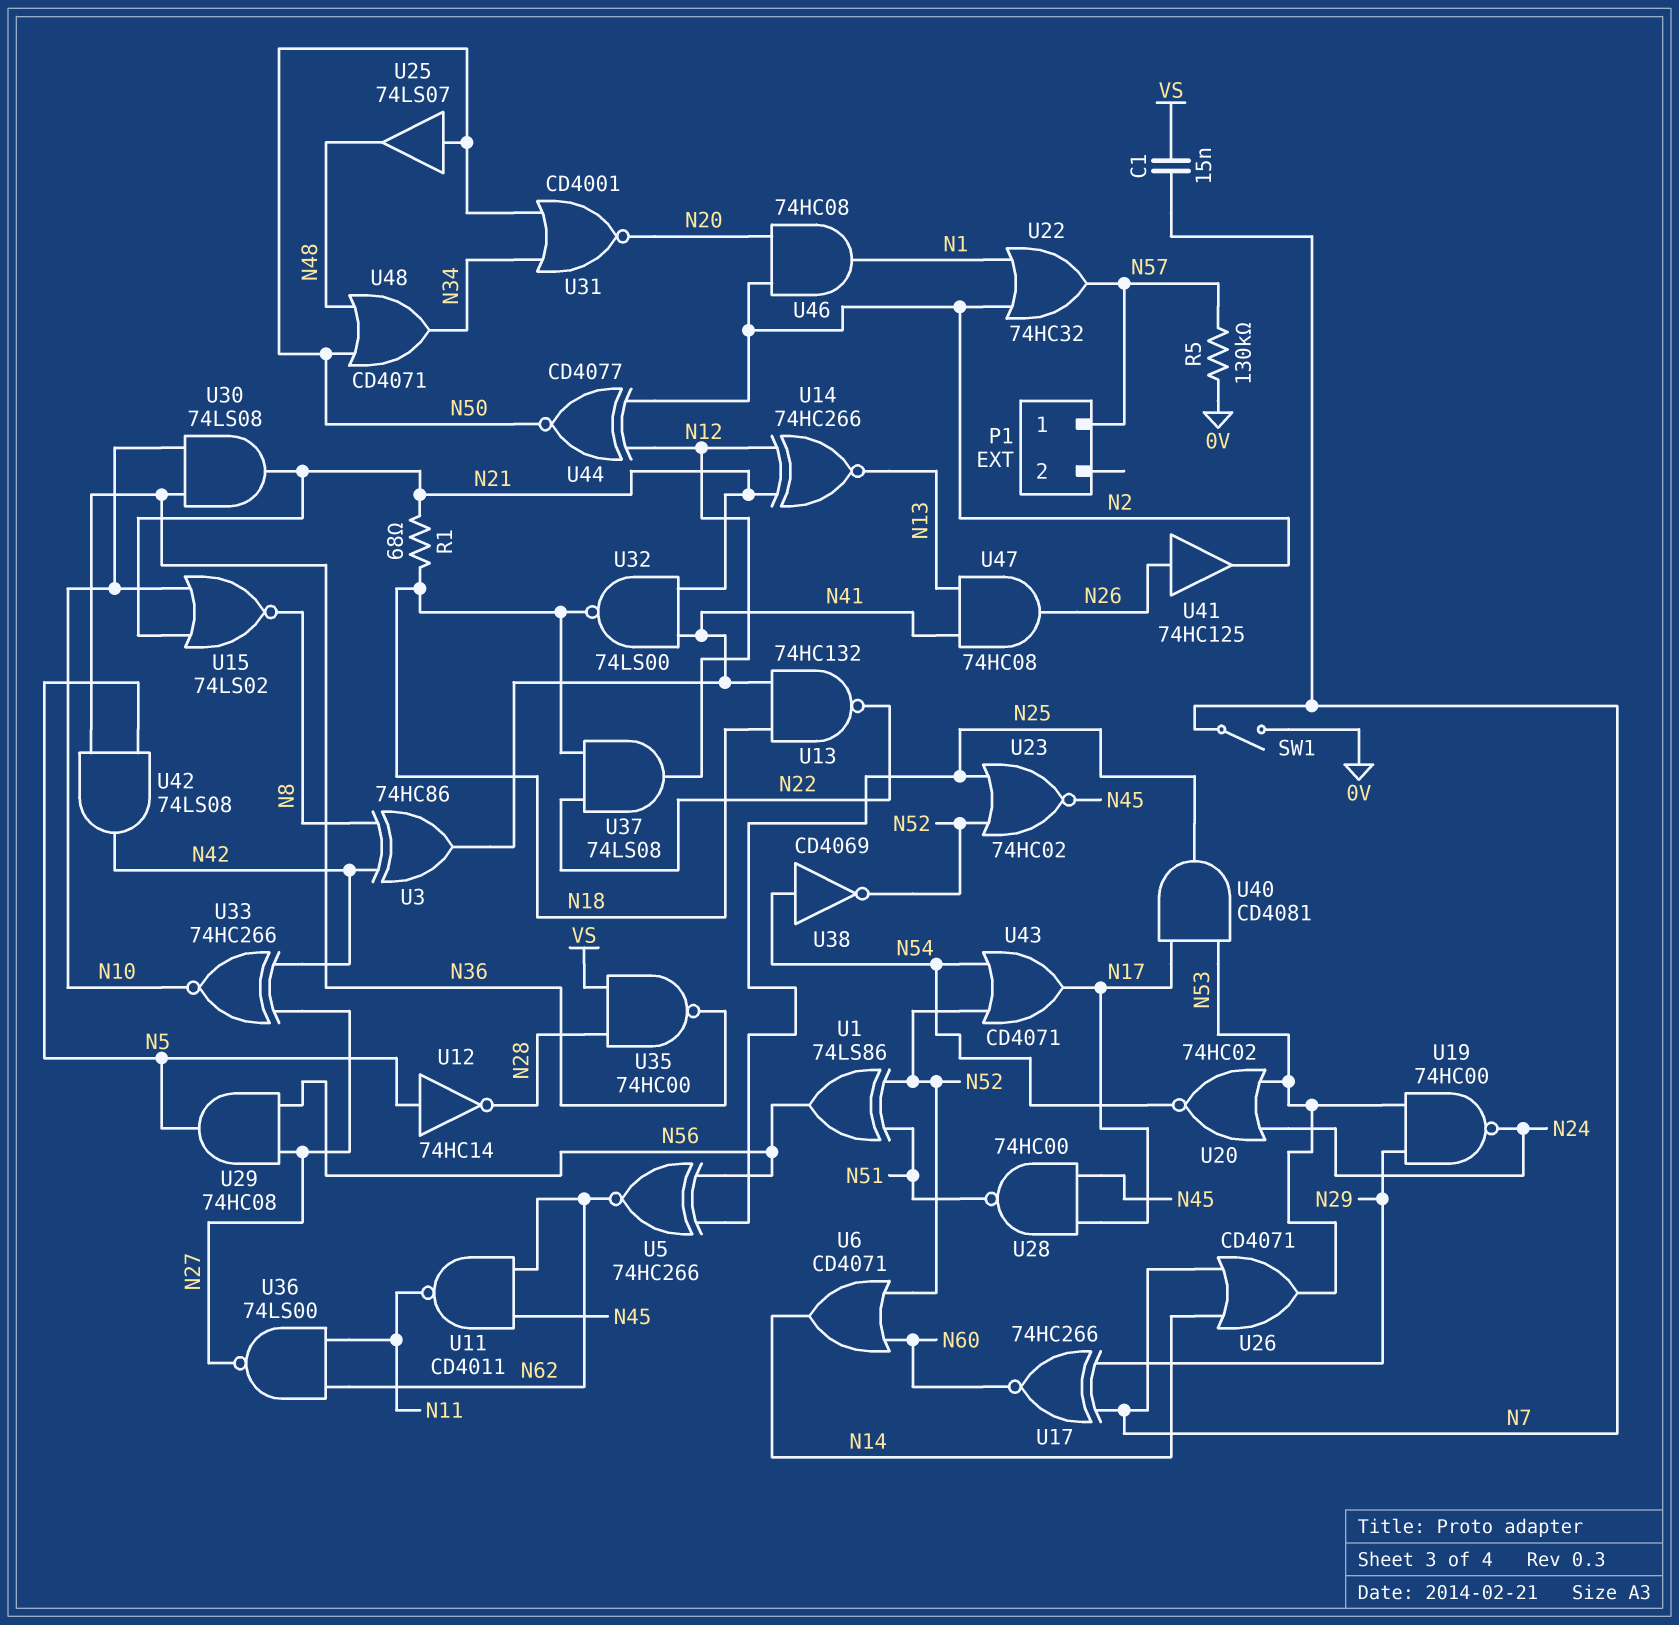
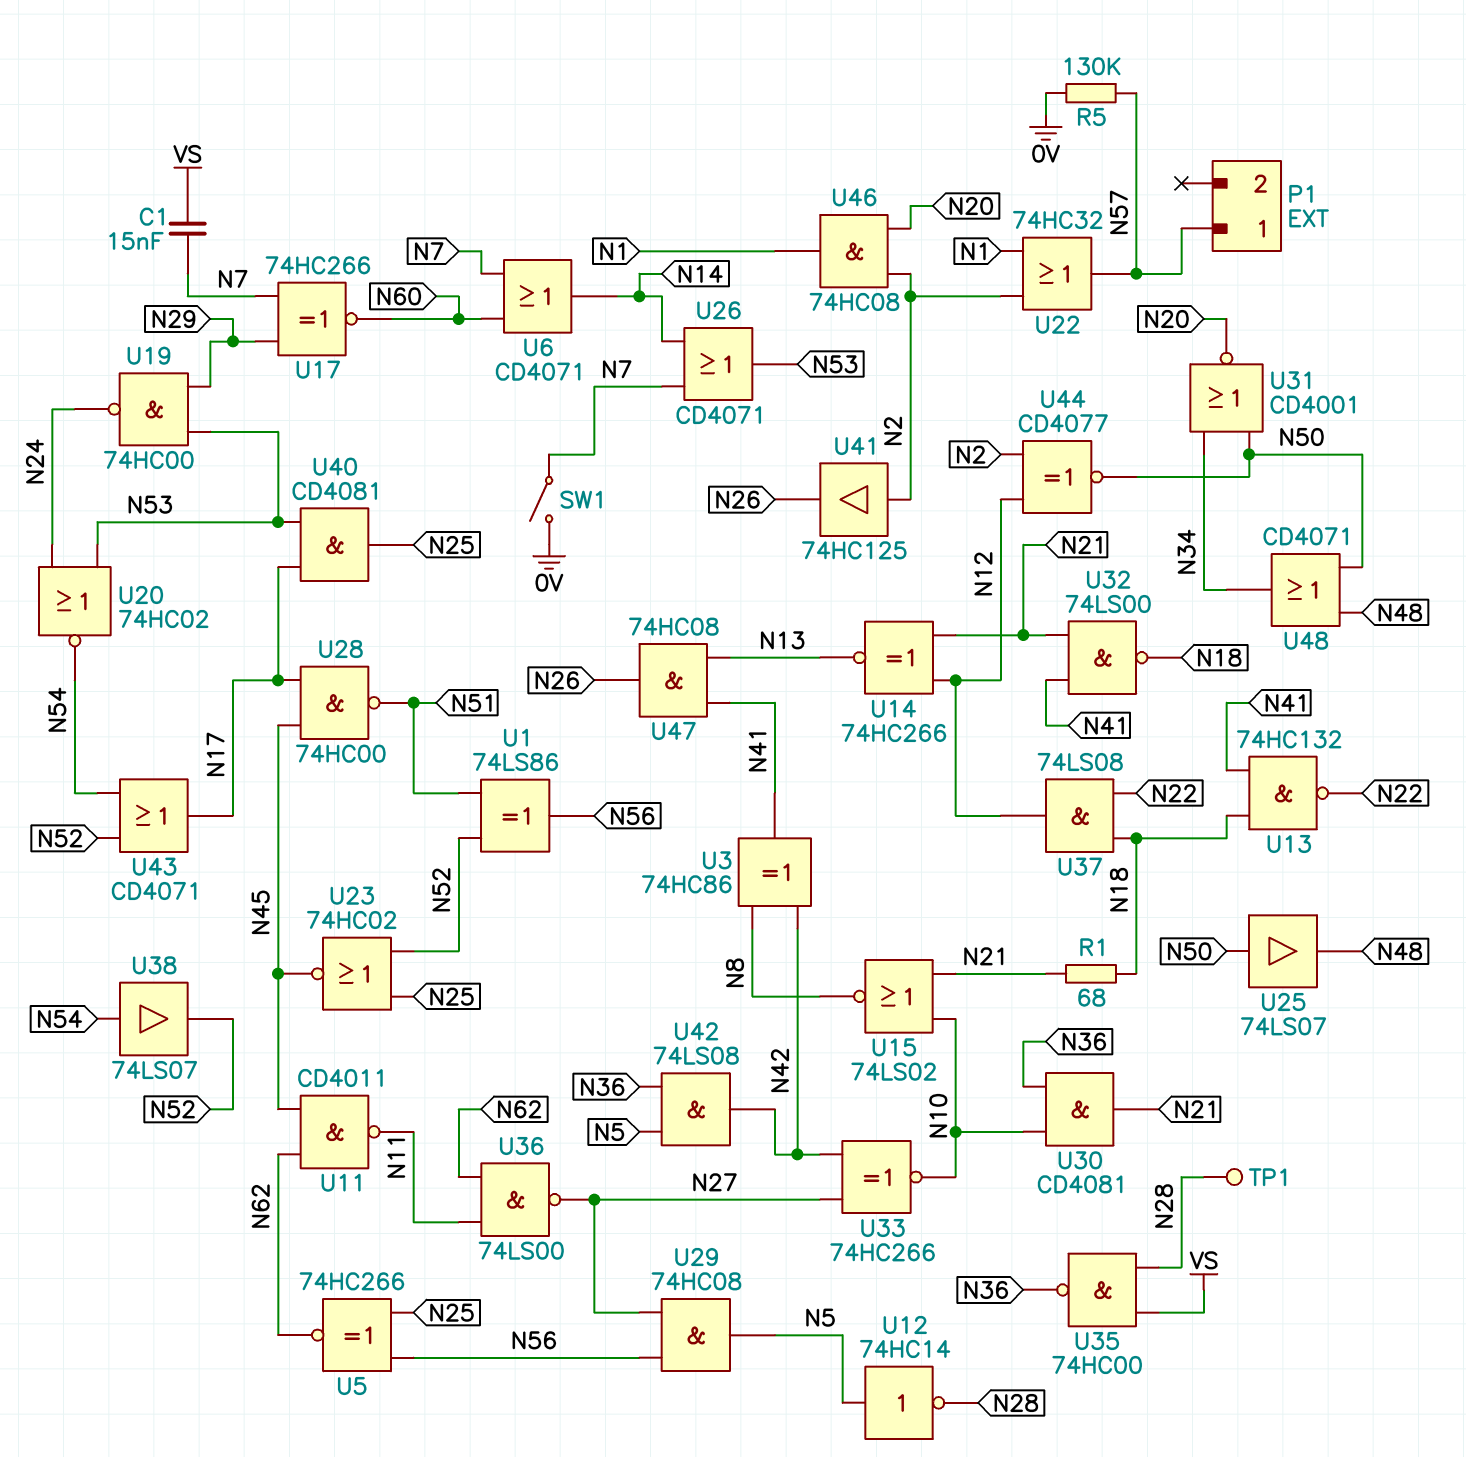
TP1: none -> test point (N28)
U6: OR CD4071 (in N52, in N60, out N14) -> OR CD4071 (in N7, in N60, out N14)
U30: AND 74LS08 (in N10, in N36, out N21) -> AND CD4081 (in N10, in N36, out N21)
U38: NOT CD4069 (in N54, out N52) -> buffer 74LS07 (in N54, out N52)
U41: buffer 74HC125 (in N26, out N2) -> buffer 74HC125 (in N2, out N26)

